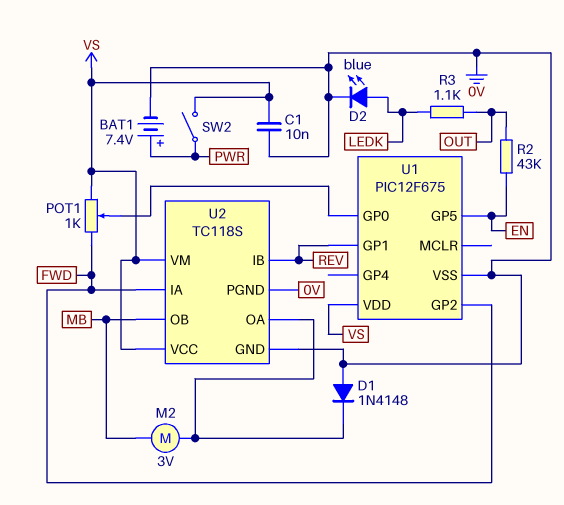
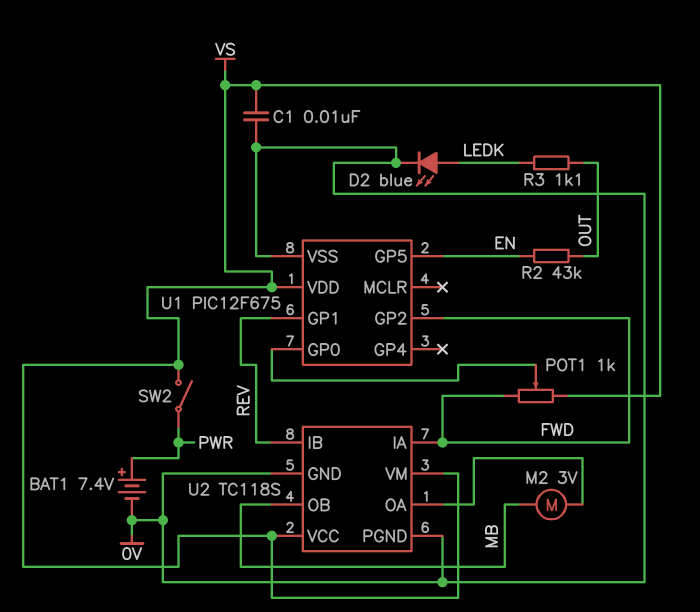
D1: diode 1N4148 (A 0V, K U2/OA) -> none

